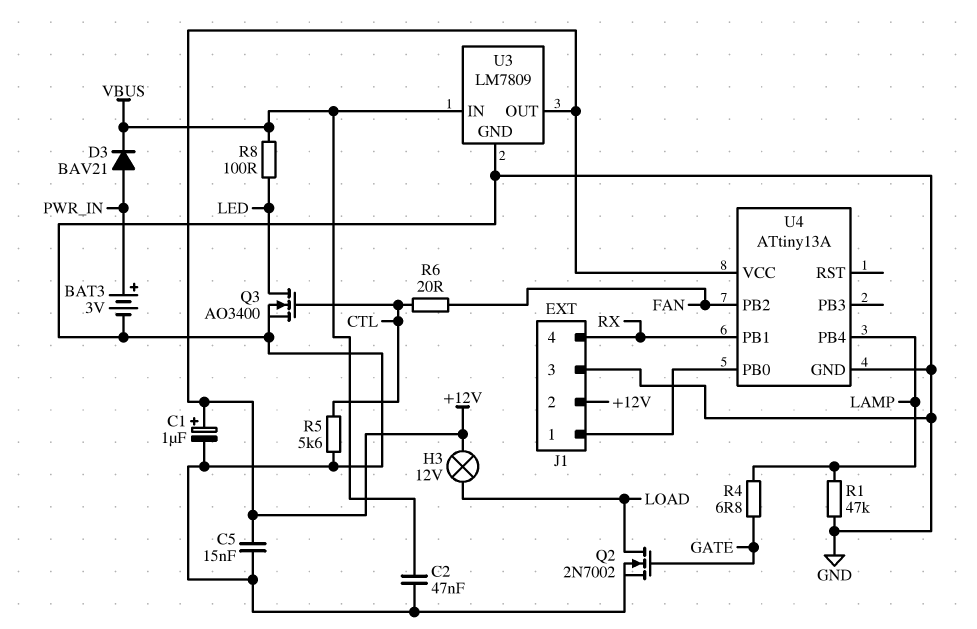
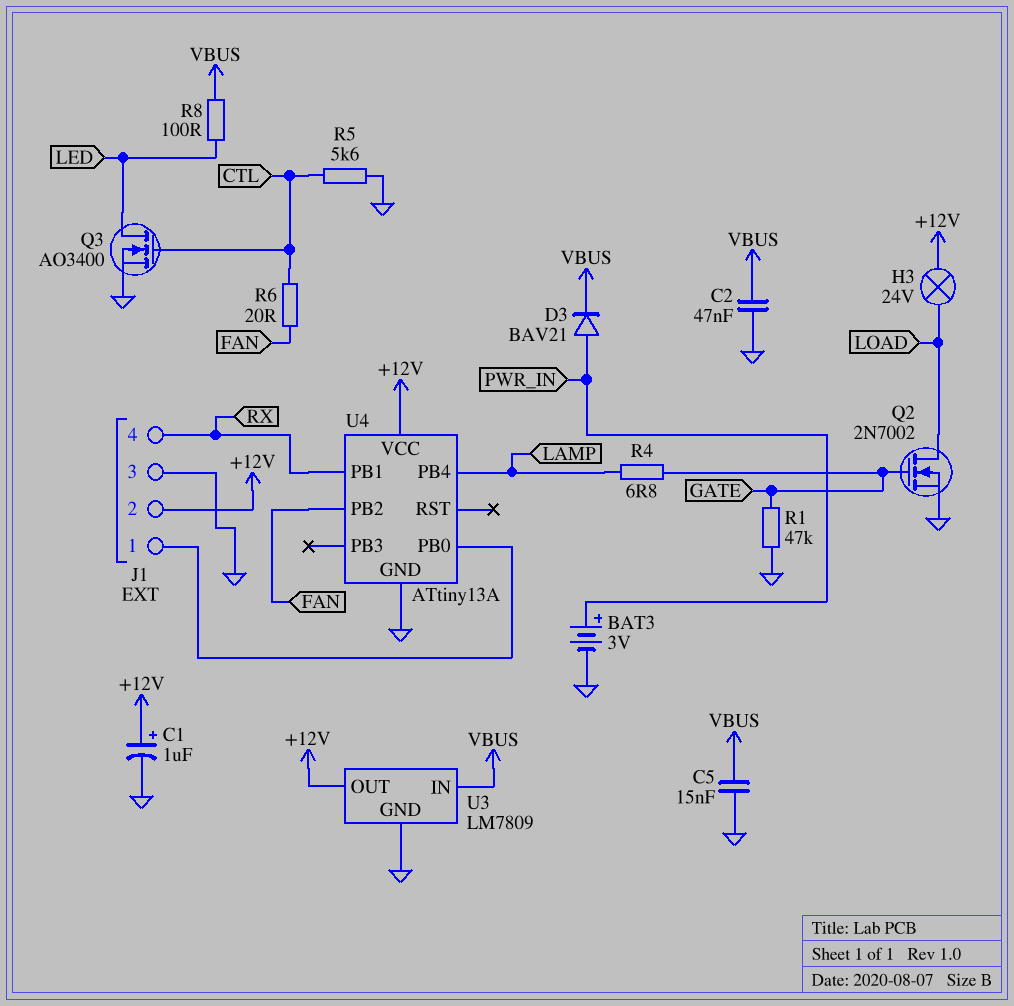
C5: 15nF (+12V, GND) -> 15nF (GND, VBUS)
H3: lamp 12V (+12V, LOAD) -> lamp 24V (+12V, LOAD)
R1: 47k (GND, LAMP) -> 47k (GATE, GND)

